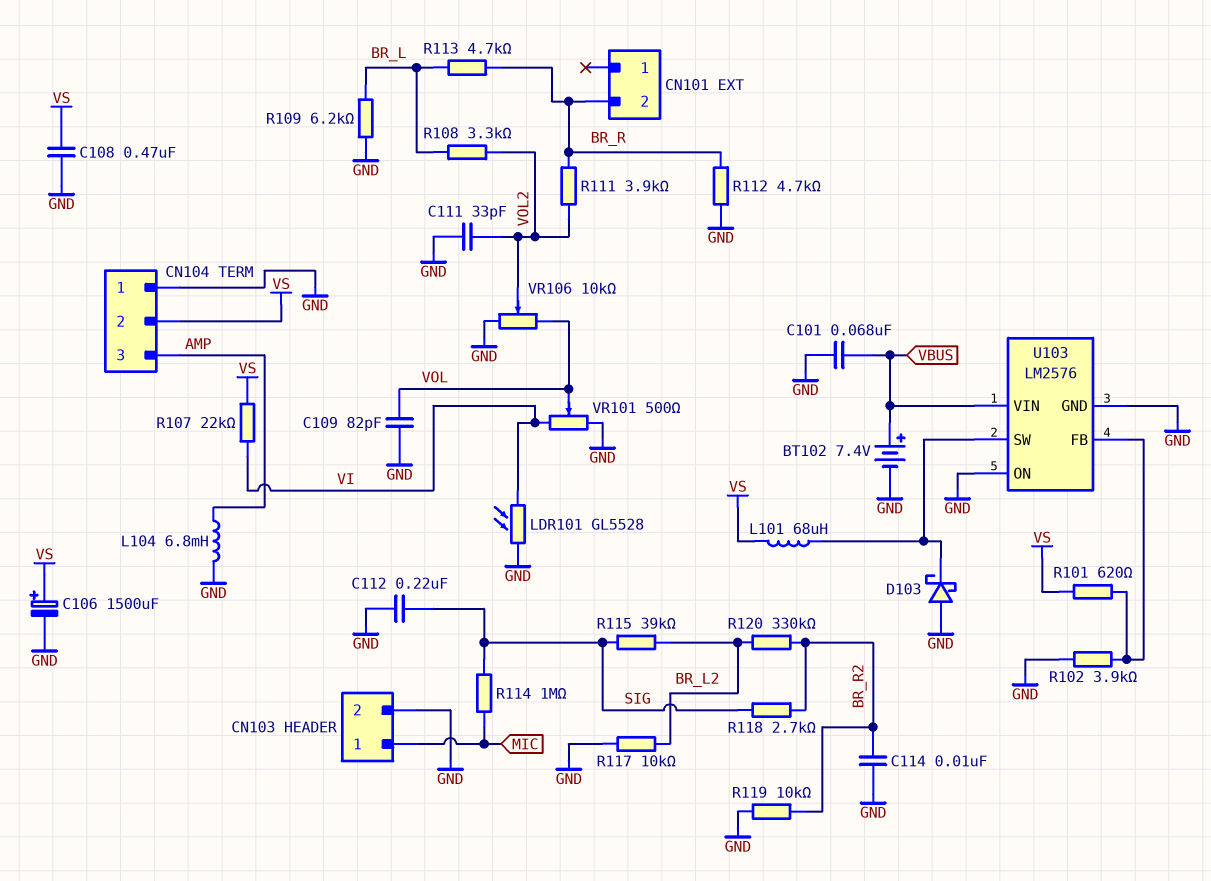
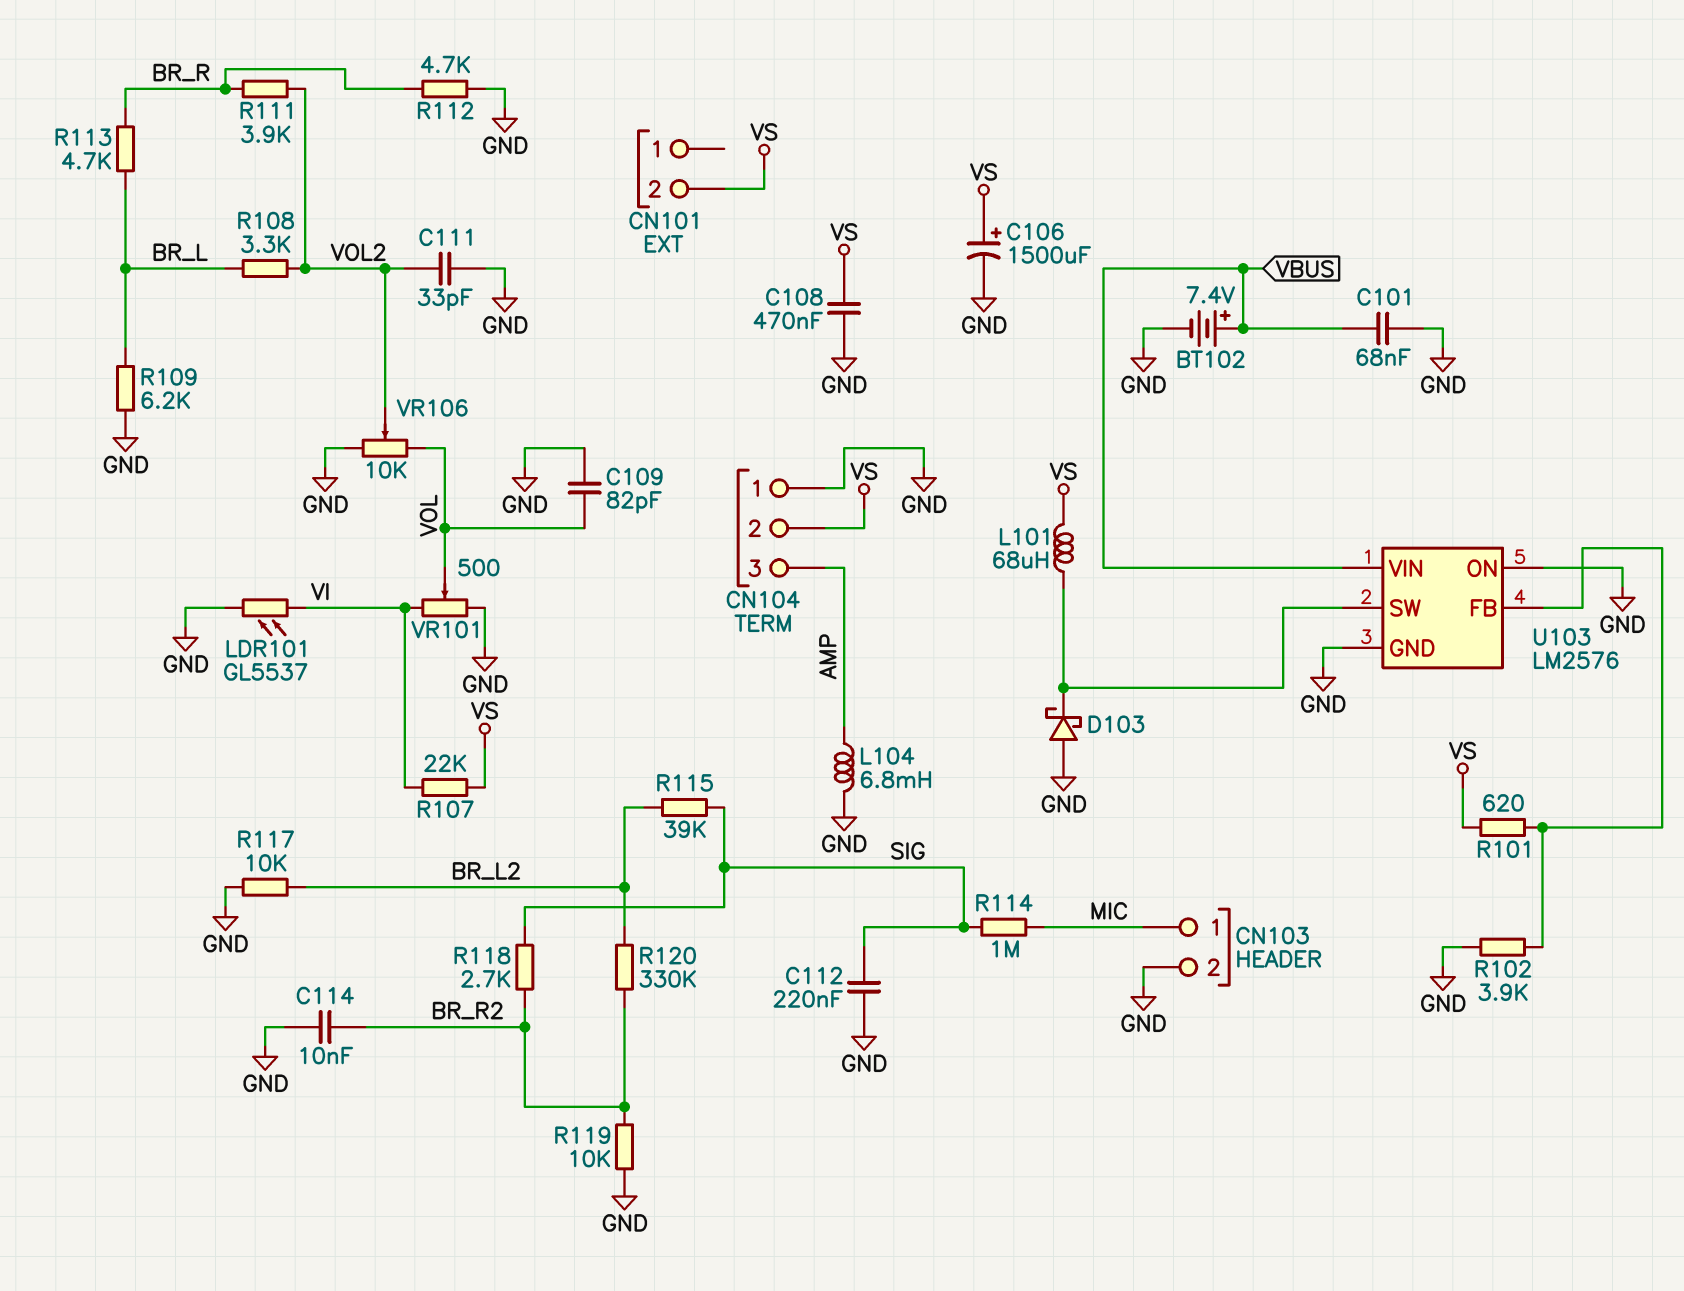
CN101 pin 2: BR_R -> VS
LDR101: GL5528 (GND, VI) -> GL5537 (GND, VI)

